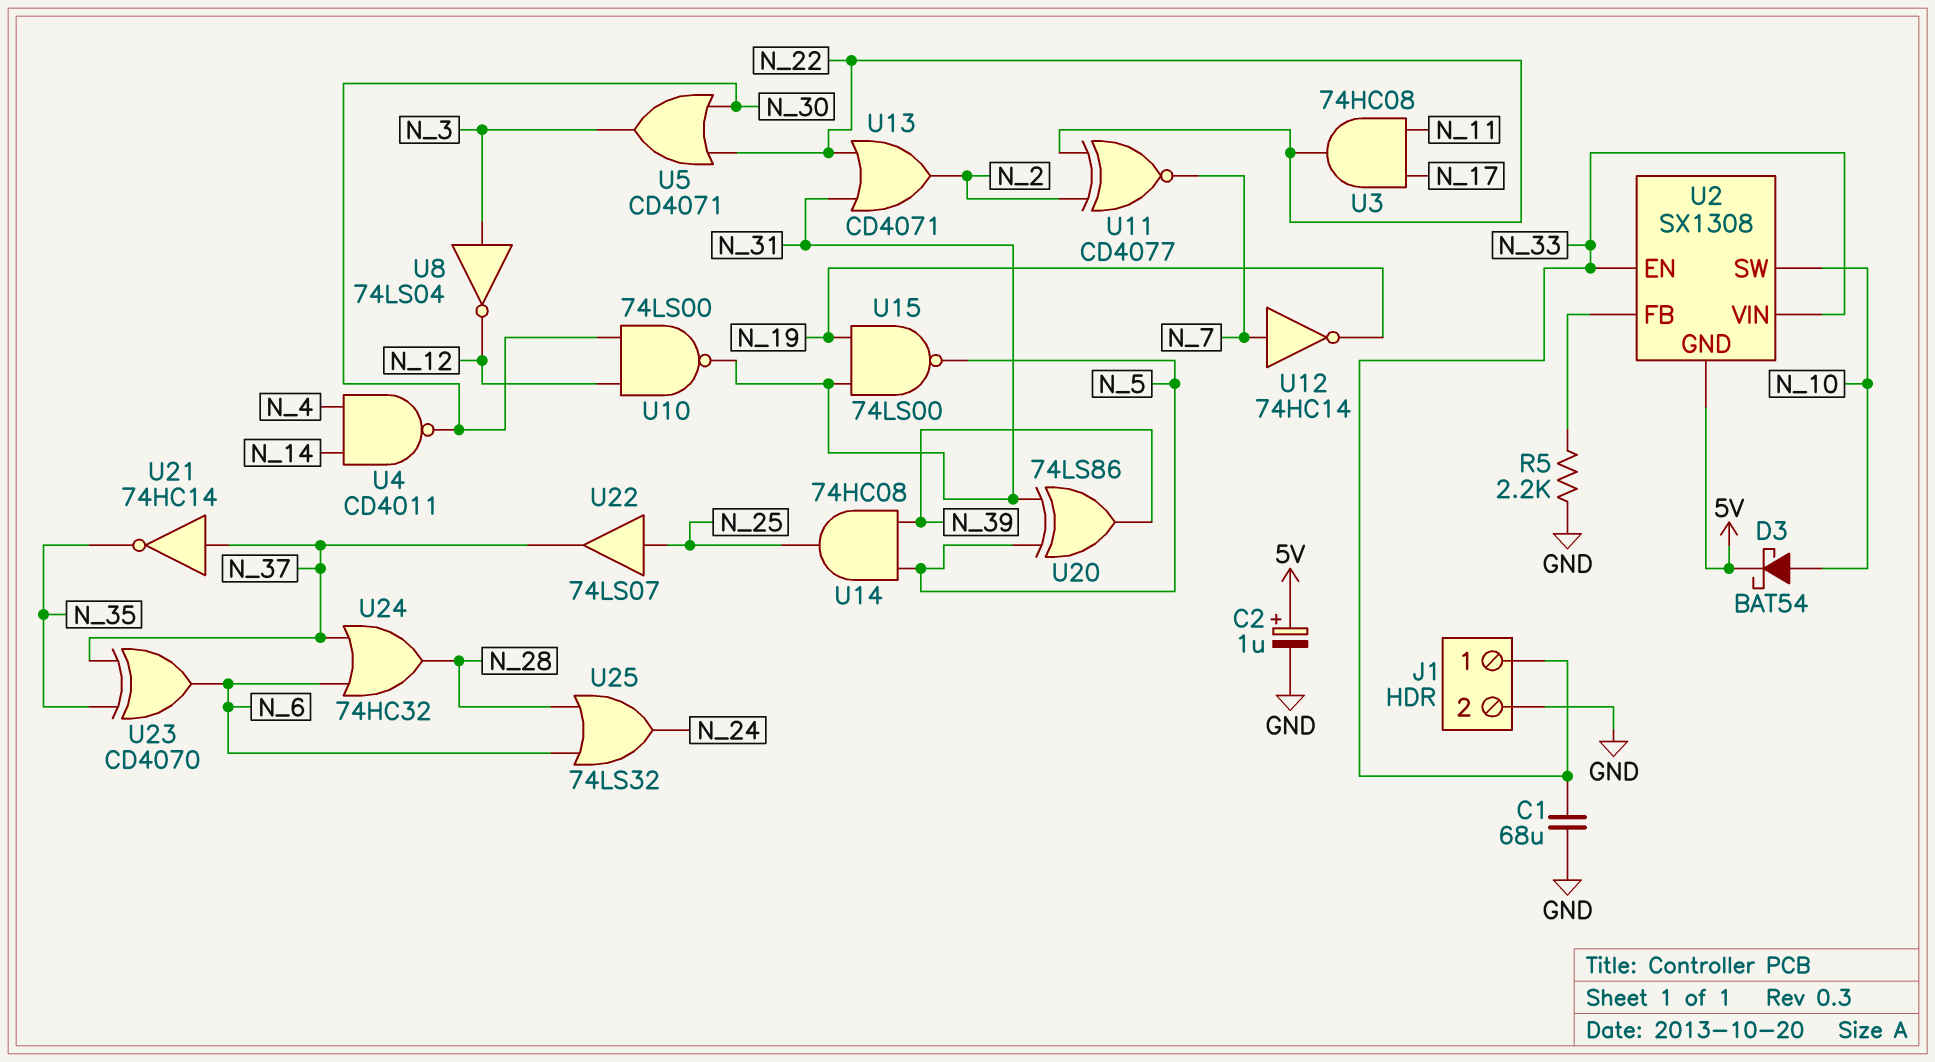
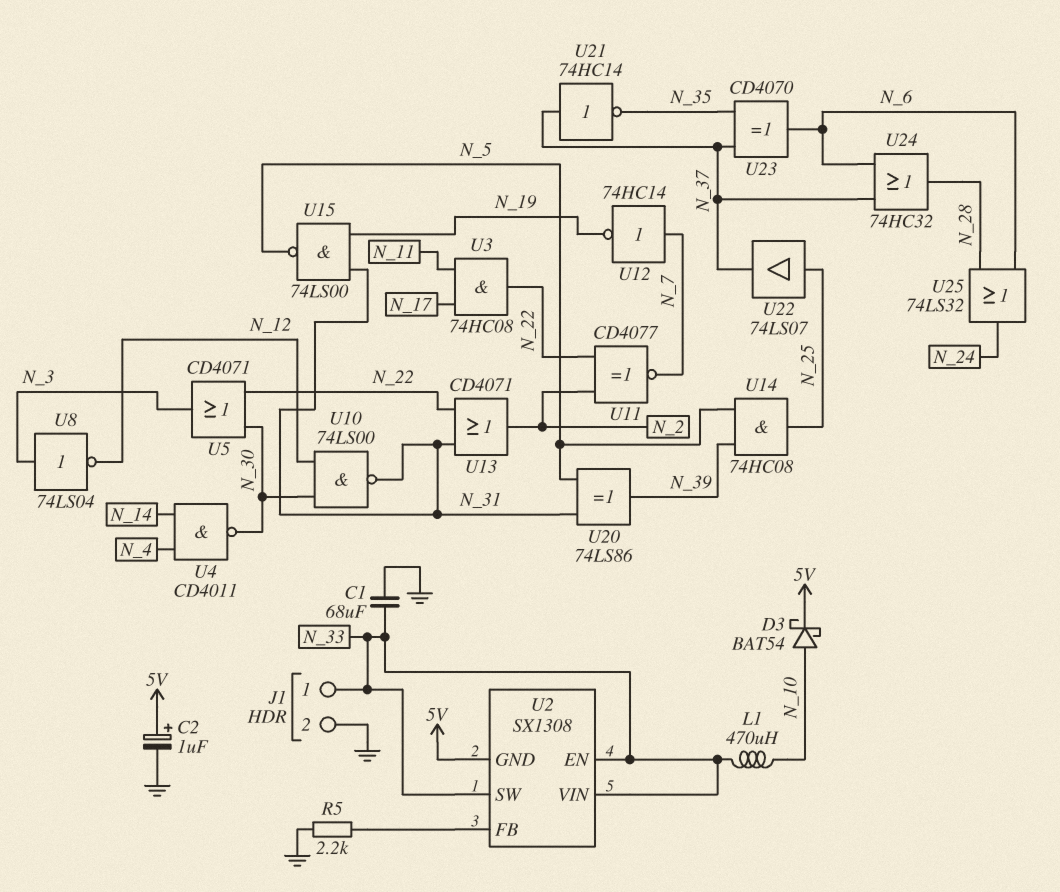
L1: none -> 470uH (N_10, N_33)
U2 pin SW: N_10 -> N_33

